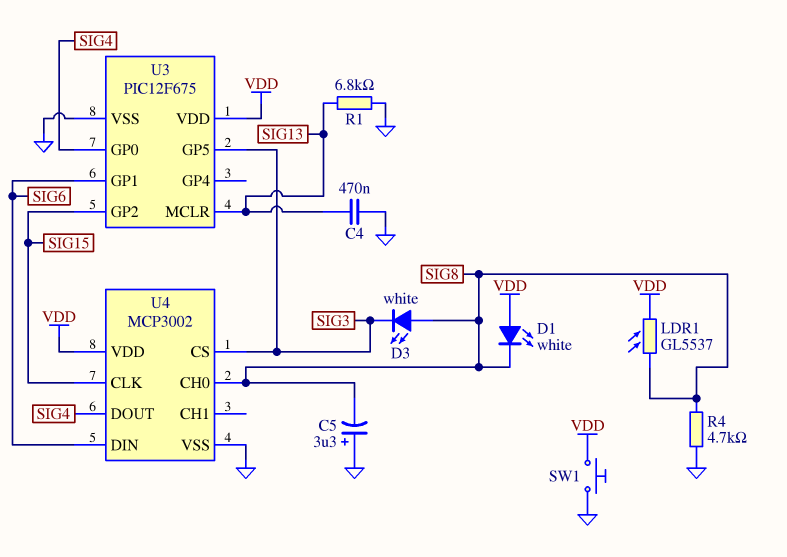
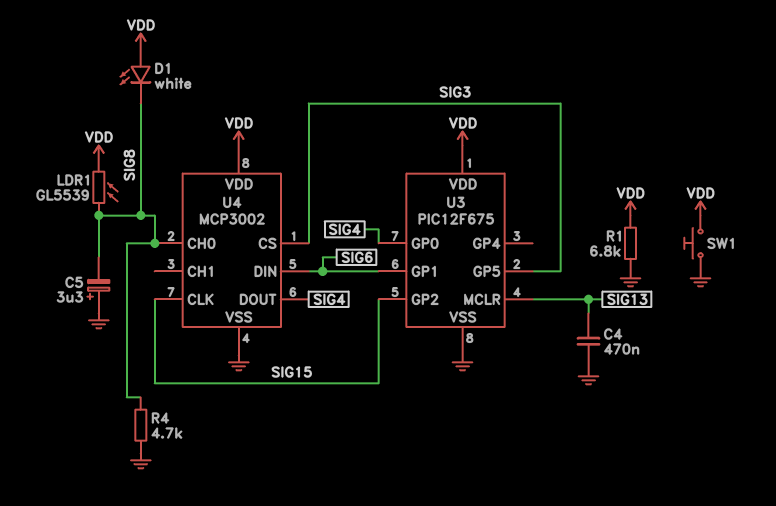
D3: LED white (A SIG8, K SIG3) -> none
LDR1: GL5537 (SIG8, VDD) -> GL5539 (SIG8, VDD)
R1: 6.8k (GND, SIG13) -> 6.8k (GND, VDD)

